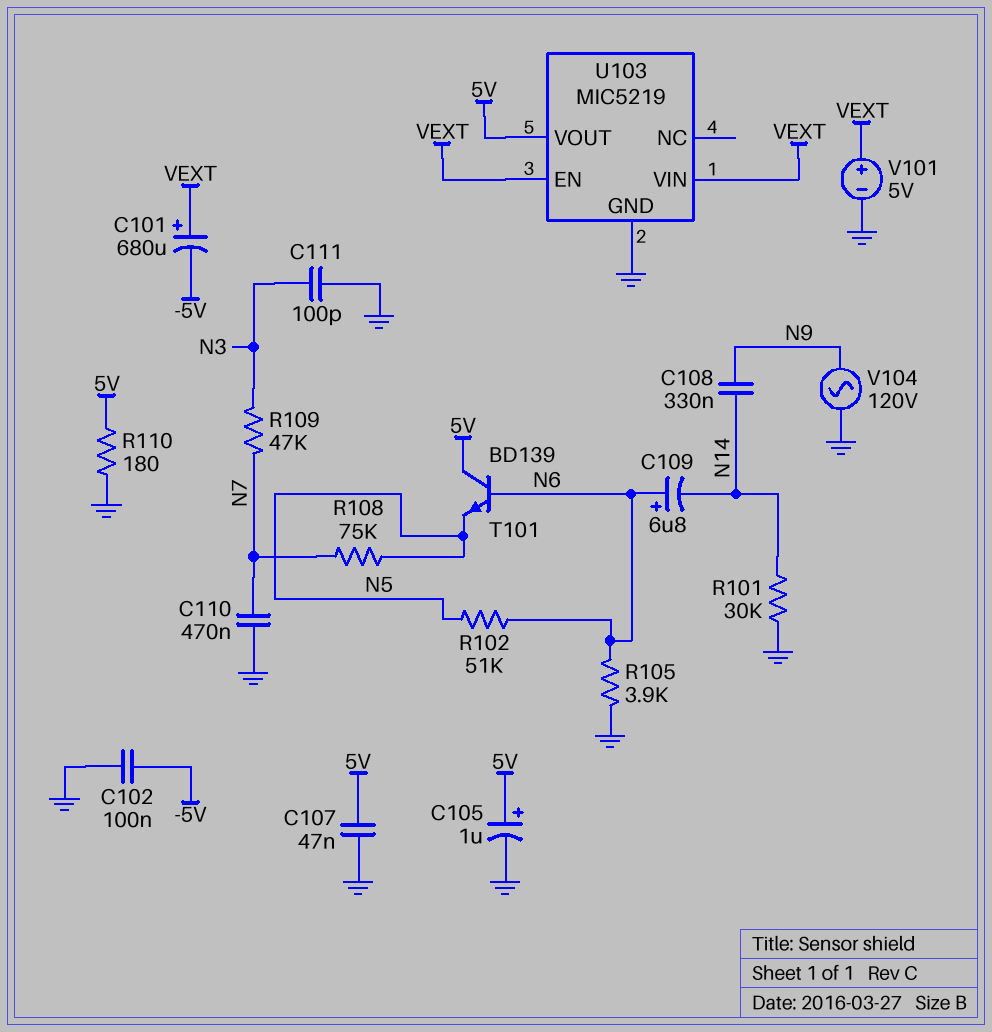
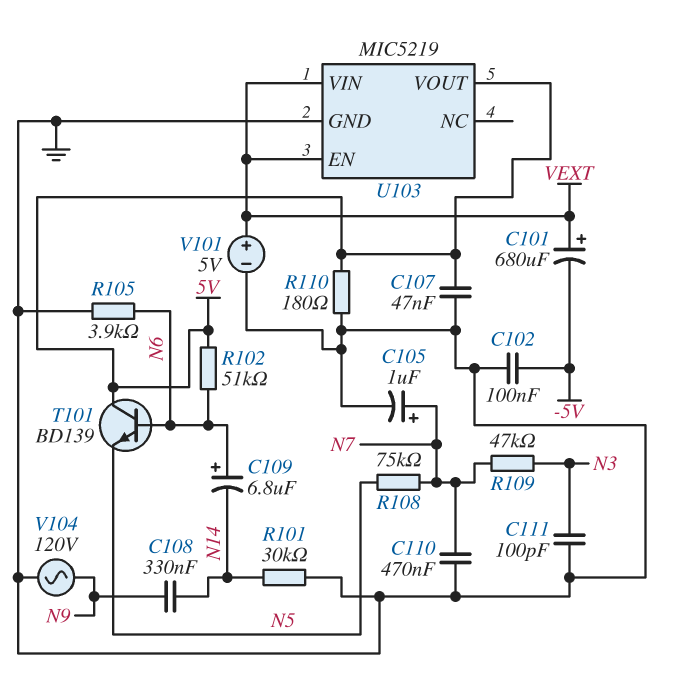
C105: 1uF (plus 5V, minus GND) -> 1uF (plus N7, minus GND)
R102: 51k (N5, N6) -> 51k (5V, N6)

